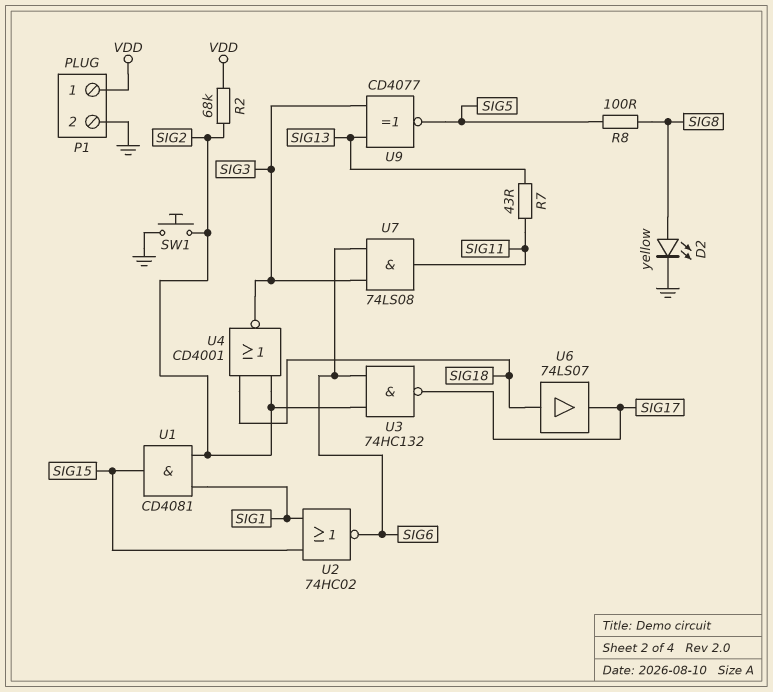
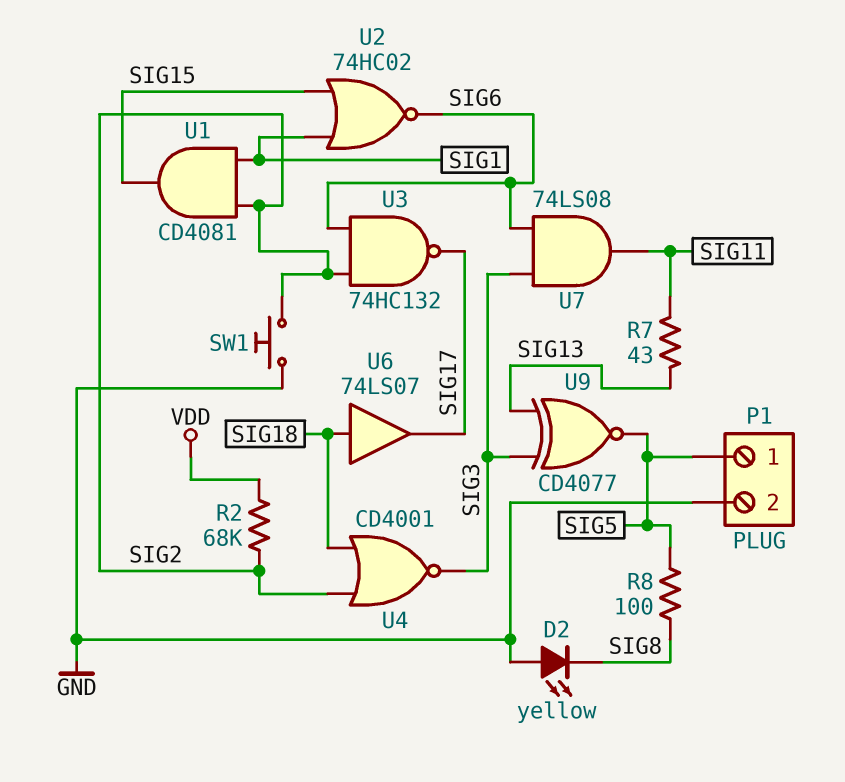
D2: LED yellow (A SIG8, K GND) -> LED yellow (A GND, K SIG8)
P1 pin 1: VDD -> SIG5

